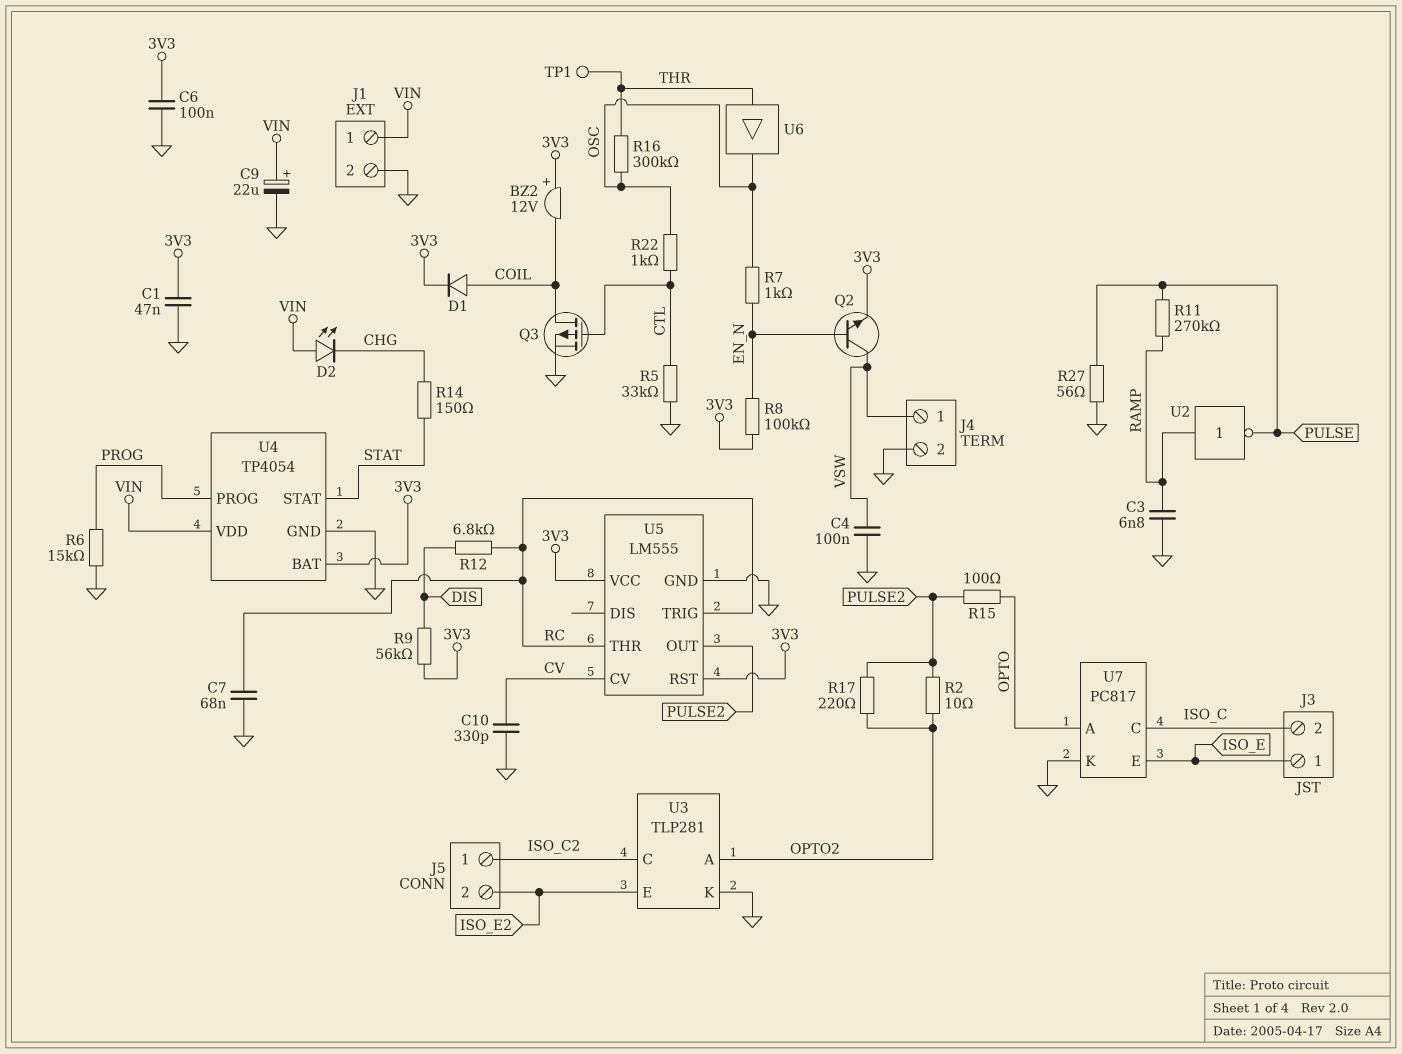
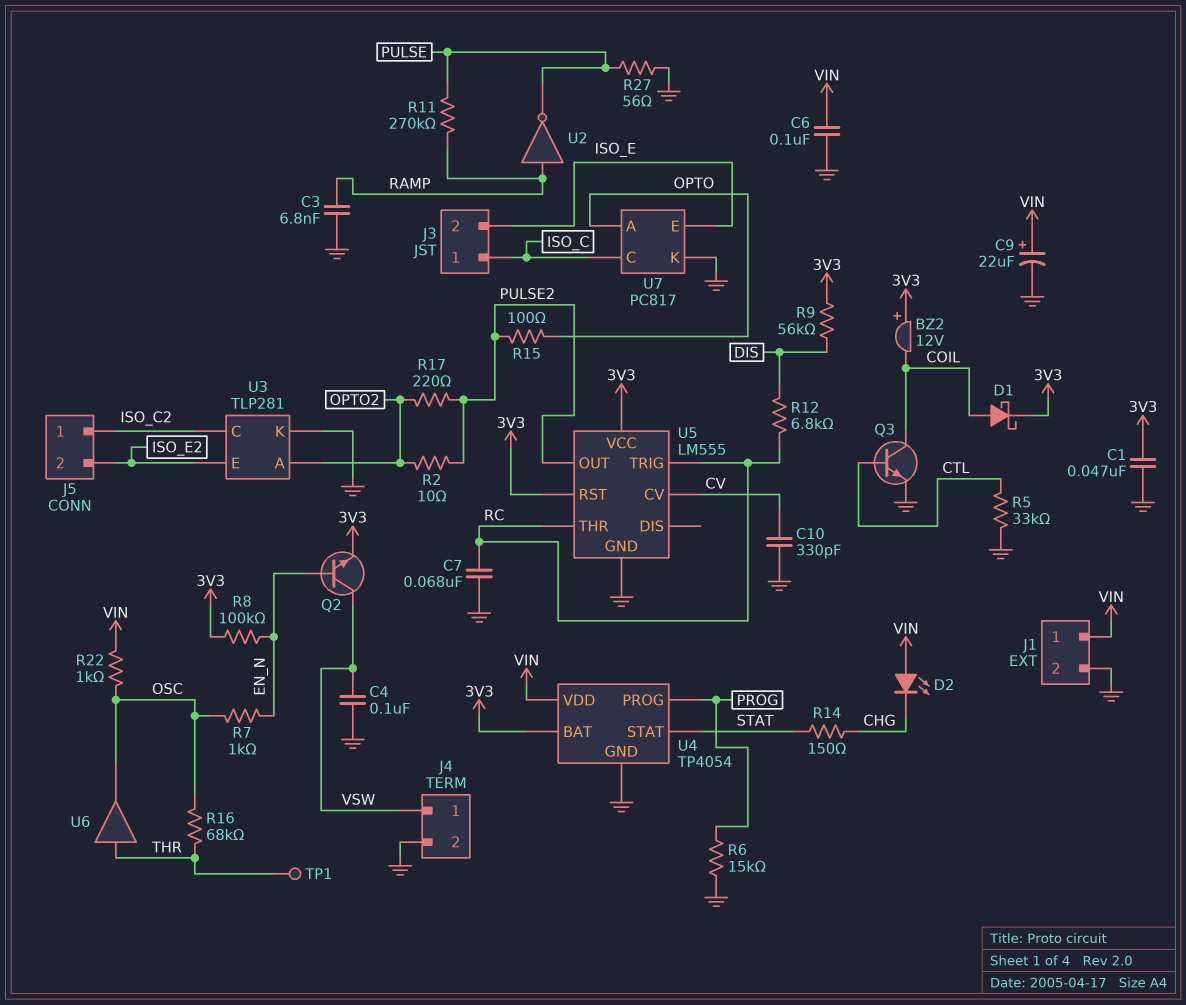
C6: 100nF (3V3, GND) -> 100nF (GND, VIN)
D1: diode (A COIL, K 3V3) -> schottky (A COIL, K 3V3)
J3 pin 1: ISO_E -> ISO_C
J3 pin 2: ISO_C -> ISO_E
Q3: PMOS (G CTL, D COIL, S GND) -> NPN (B CTL, C COIL, E GND)
R16: 300k (OSC, THR) -> 68k (OSC, THR)
R22: 1k (CTL, OSC) -> 1k (OSC, VIN)

